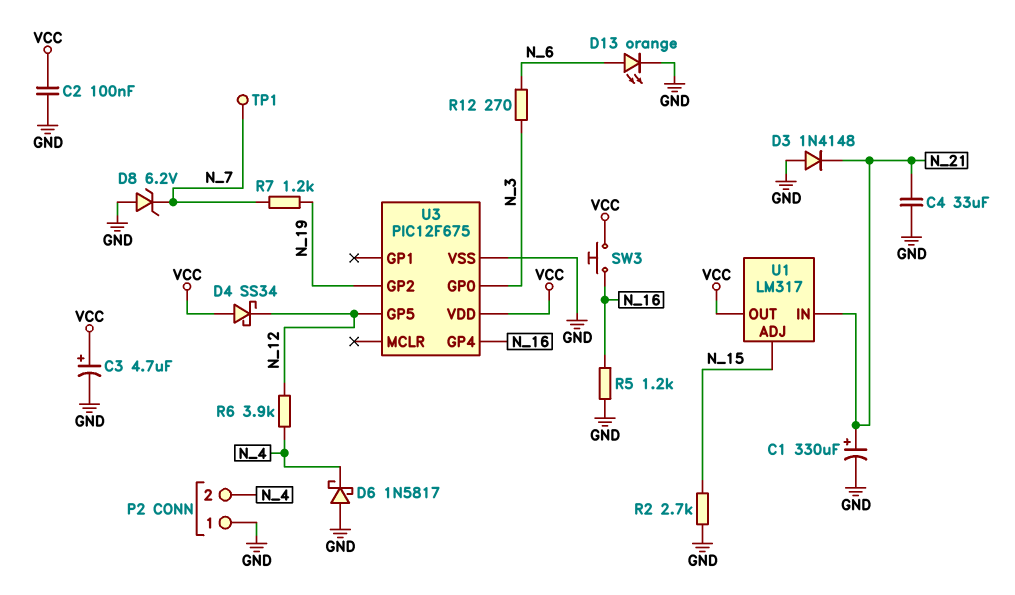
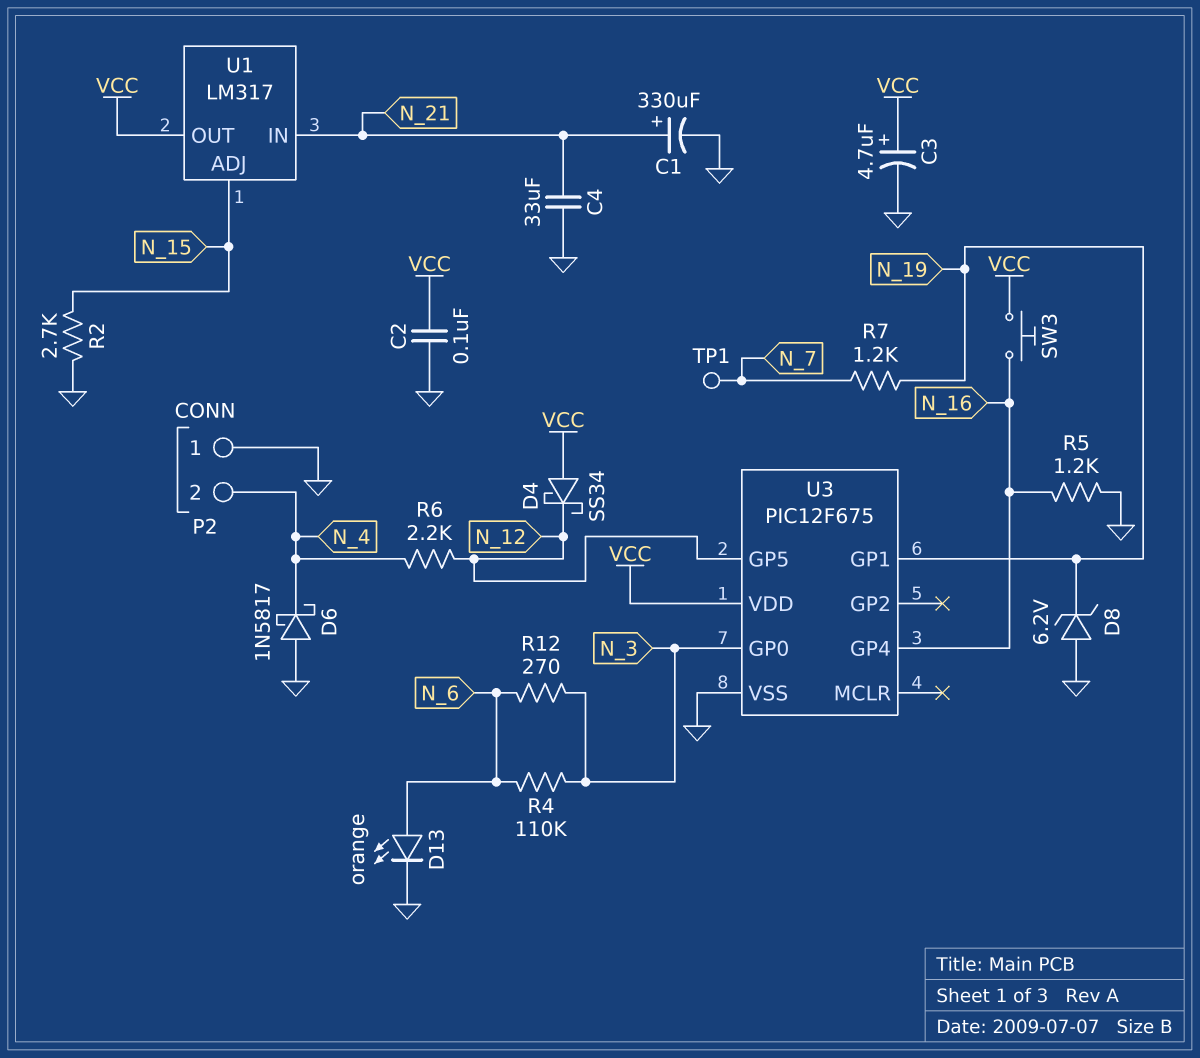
D3: diode 1N4148 (A GND, K N_21) -> none
D8: zener 6.2V (A GND, K N_7) -> zener 6.2V (A GND, K N_19)
R4: none -> 110k (N_3, N_6)
R6: 3.9k (N_4, N_12) -> 2.2k (N_4, N_12)
U3 pin GP1: none -> N_19
U3 pin GP2: N_19 -> none

